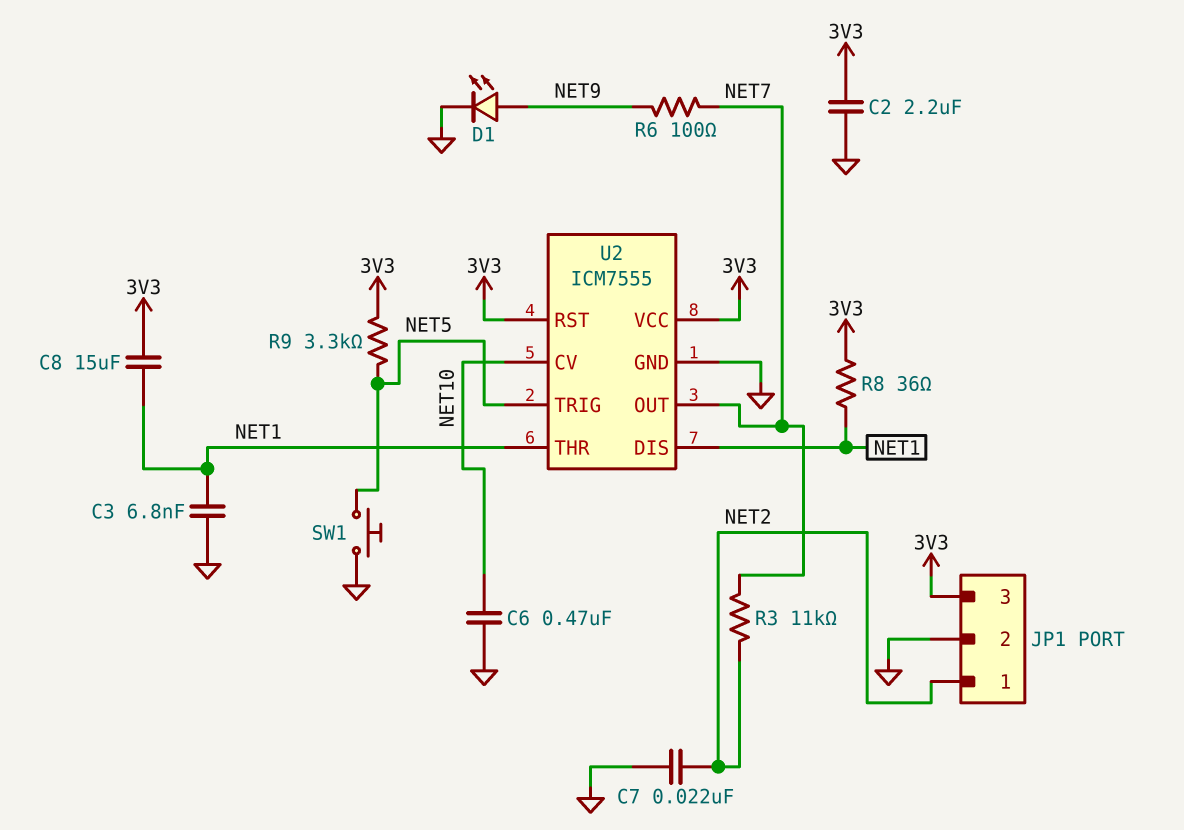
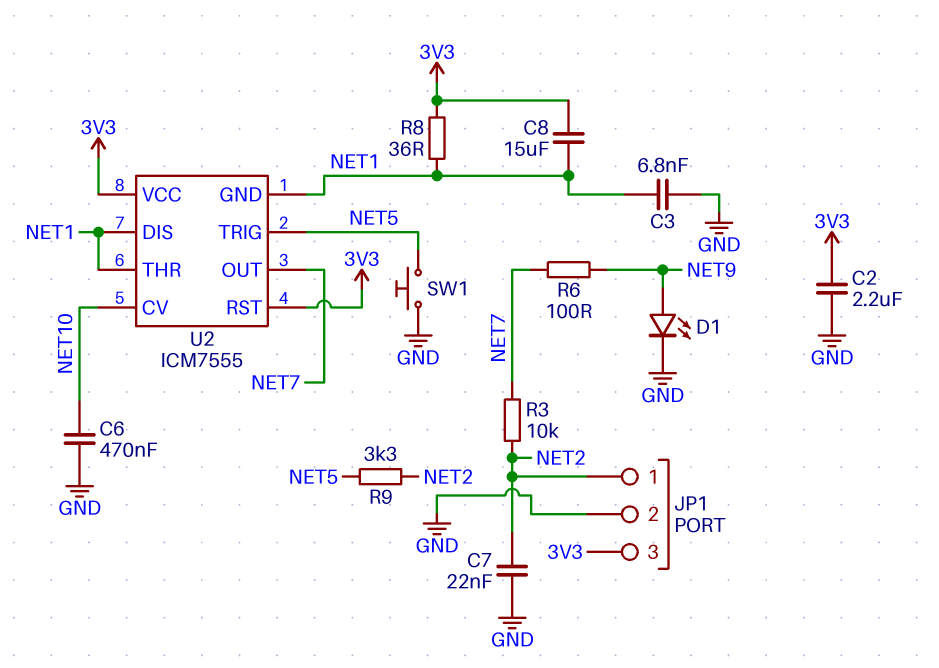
R3: 11k (NET2, NET7) -> 10k (NET2, NET7)
R9: 3.3k (3V3, NET5) -> 3.3k (NET2, NET5)
U2 pin GND: GND -> NET1

